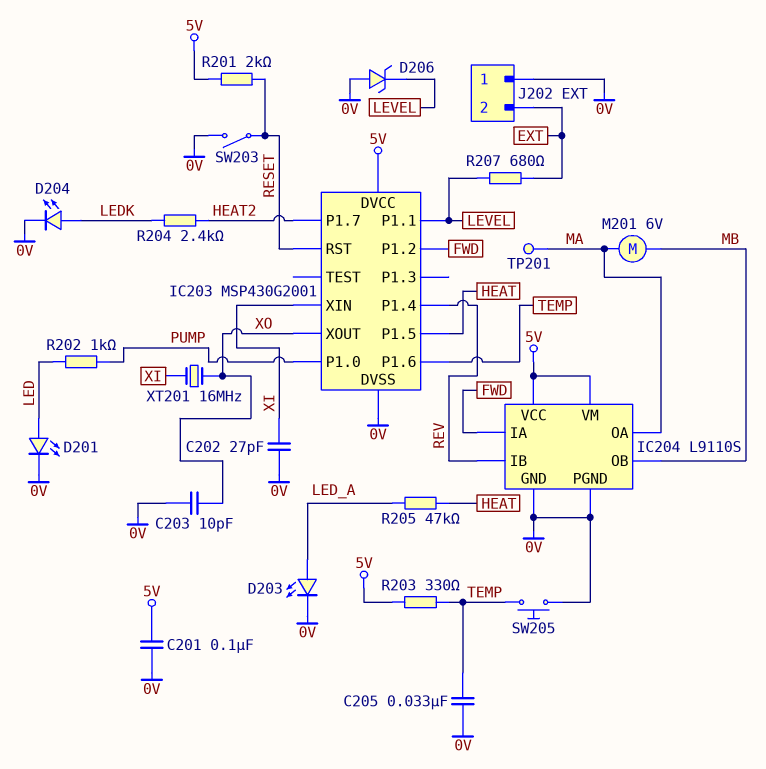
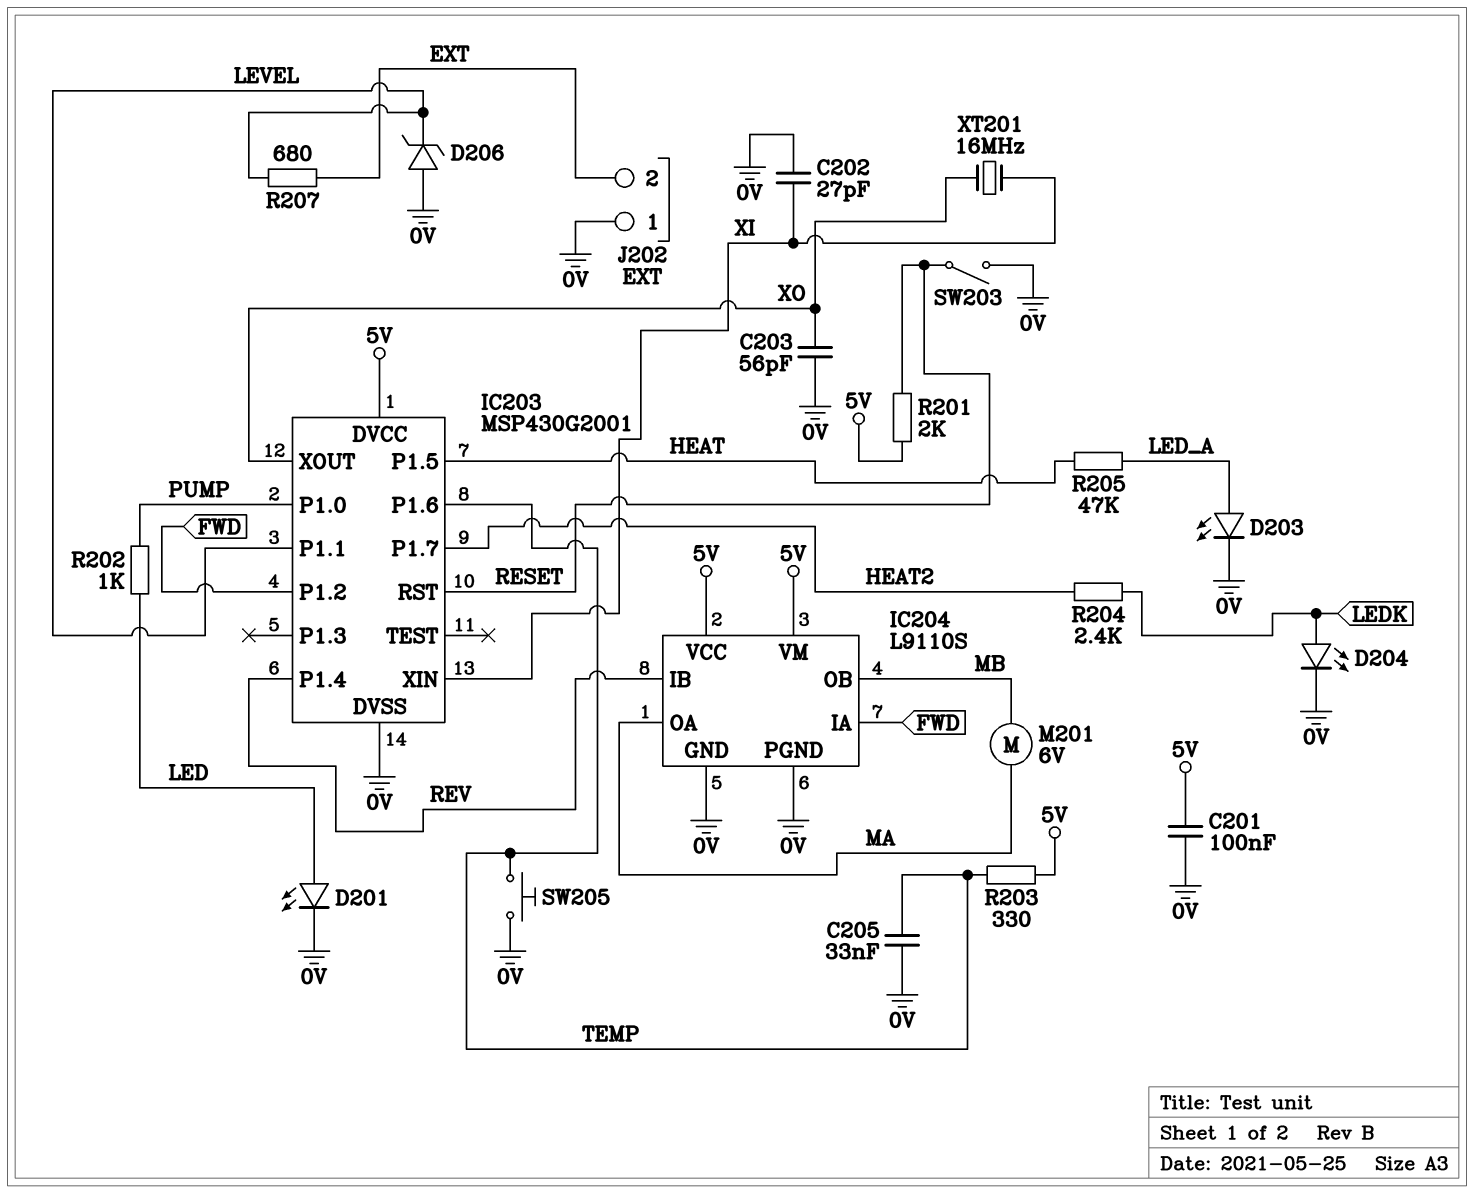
C203: 10pF (0V, XO) -> 56pF (0V, XO)
TP201: test point (MA) -> none

